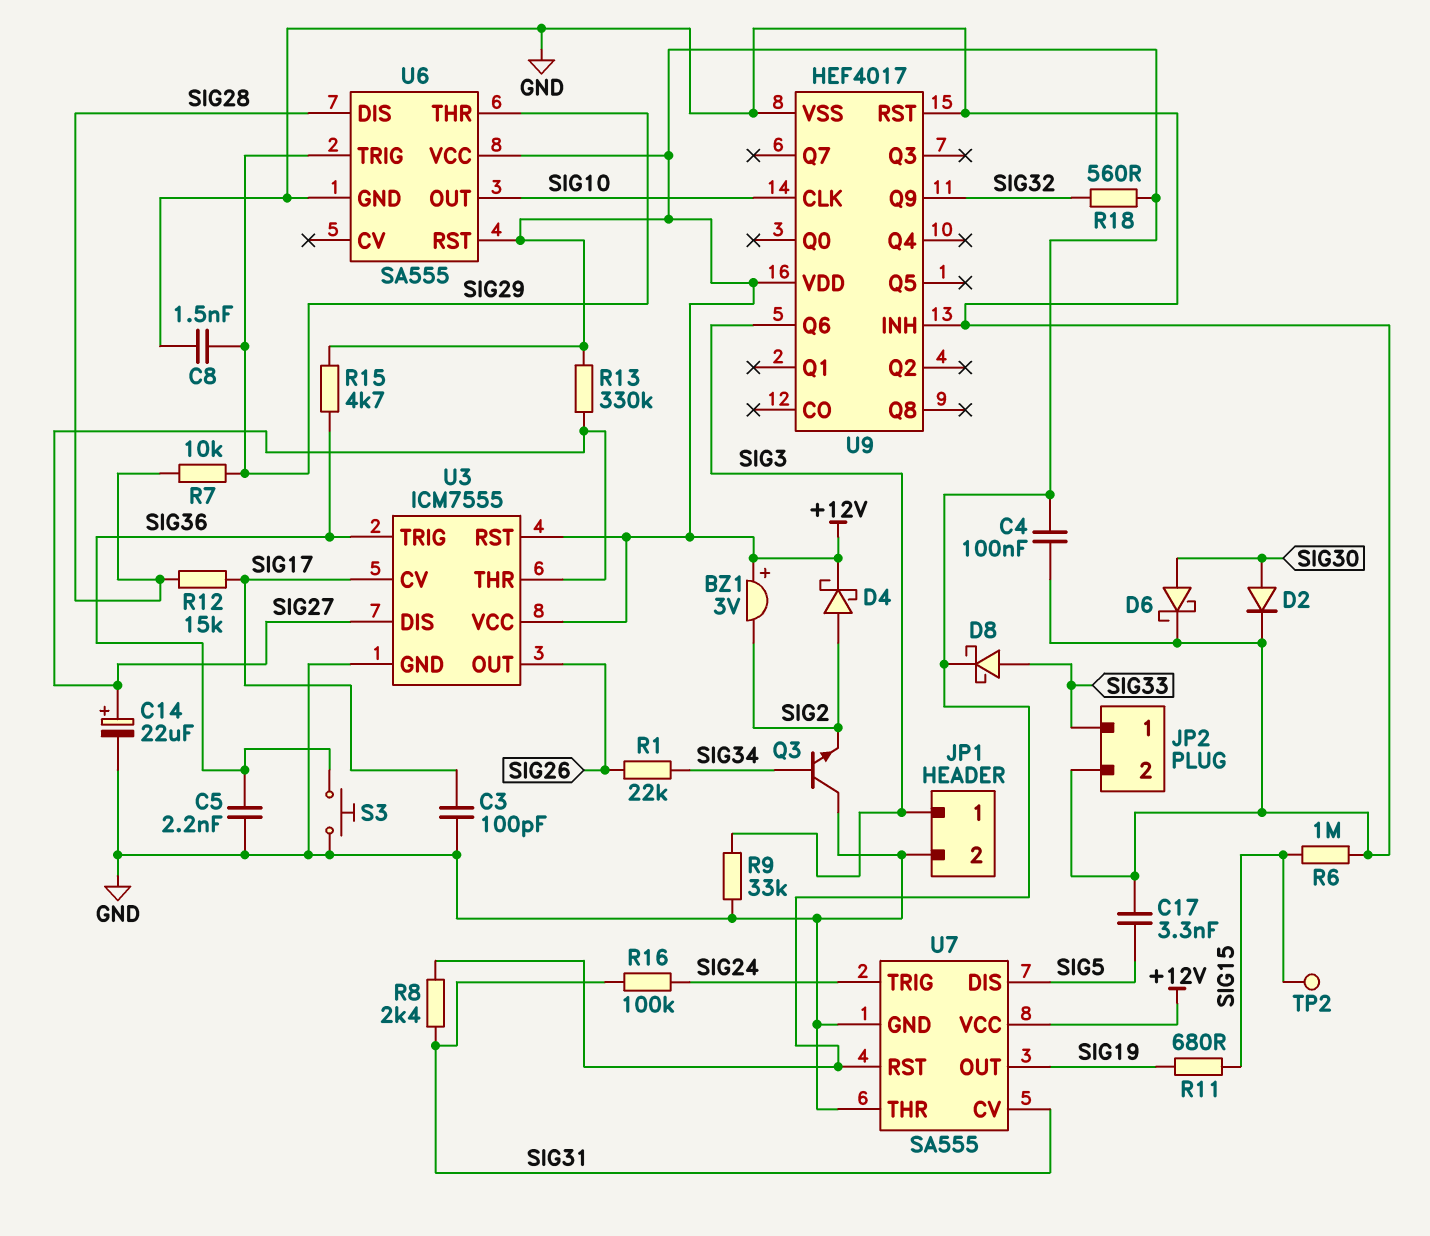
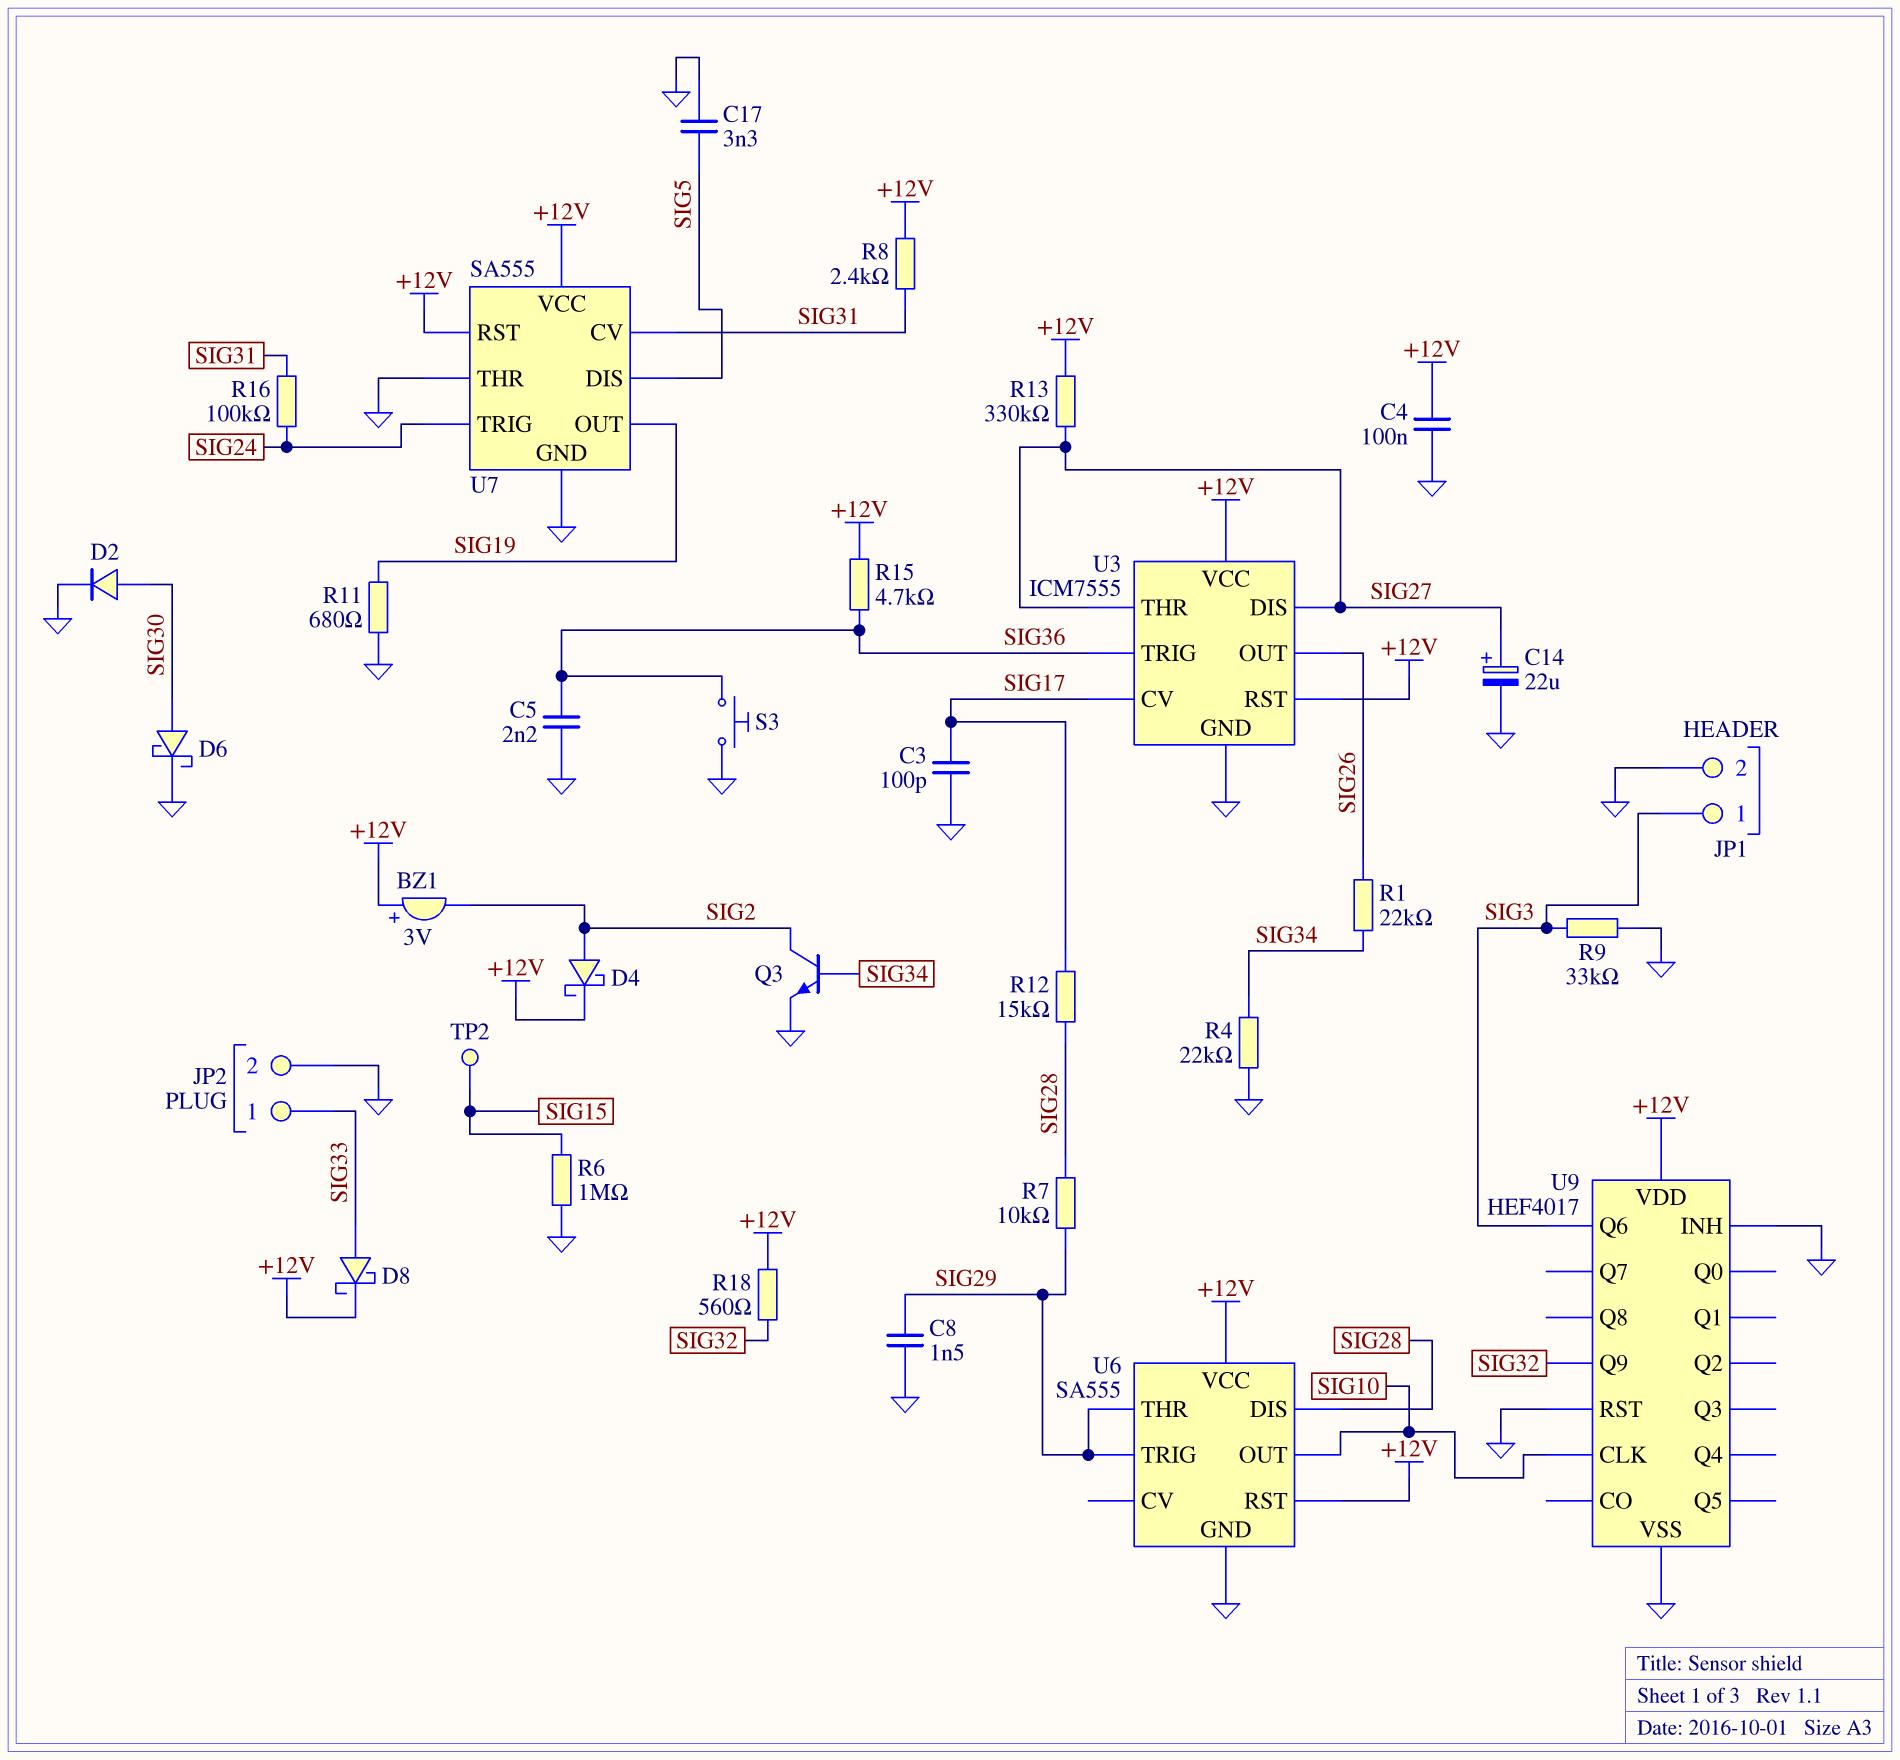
Q3: NPN (B SIG34, C GND, E SIG2) -> NPN (B SIG34, C SIG2, E GND)
R4: none -> 22k (GND, SIG34)
R11: 680 (SIG15, SIG19) -> 680 (GND, SIG19)

